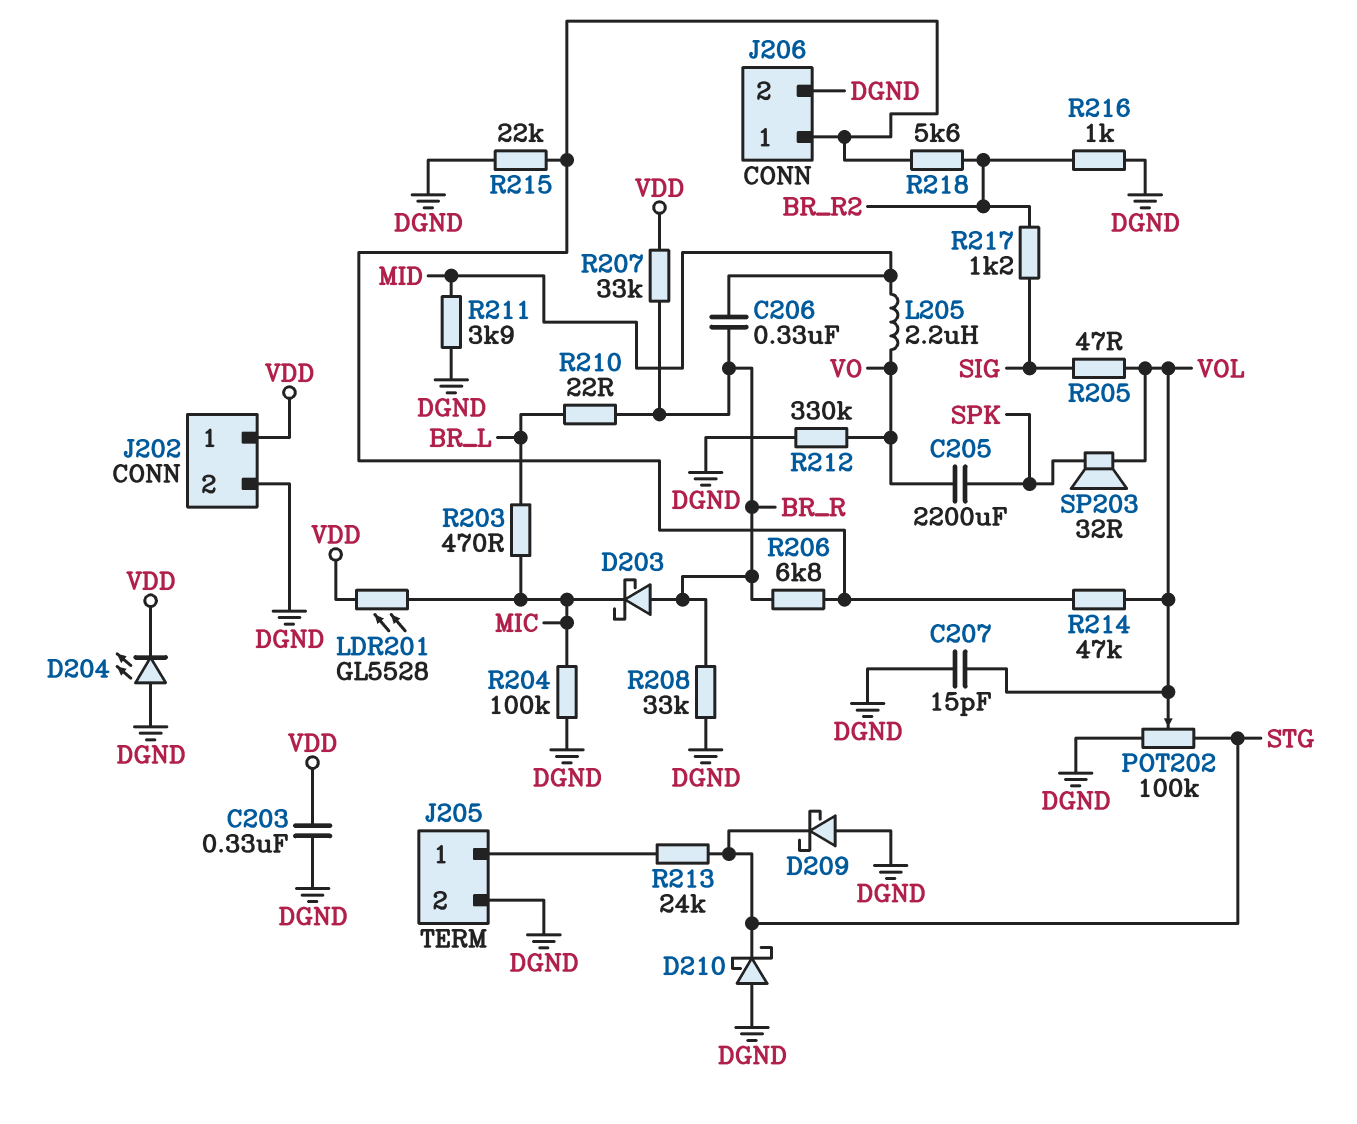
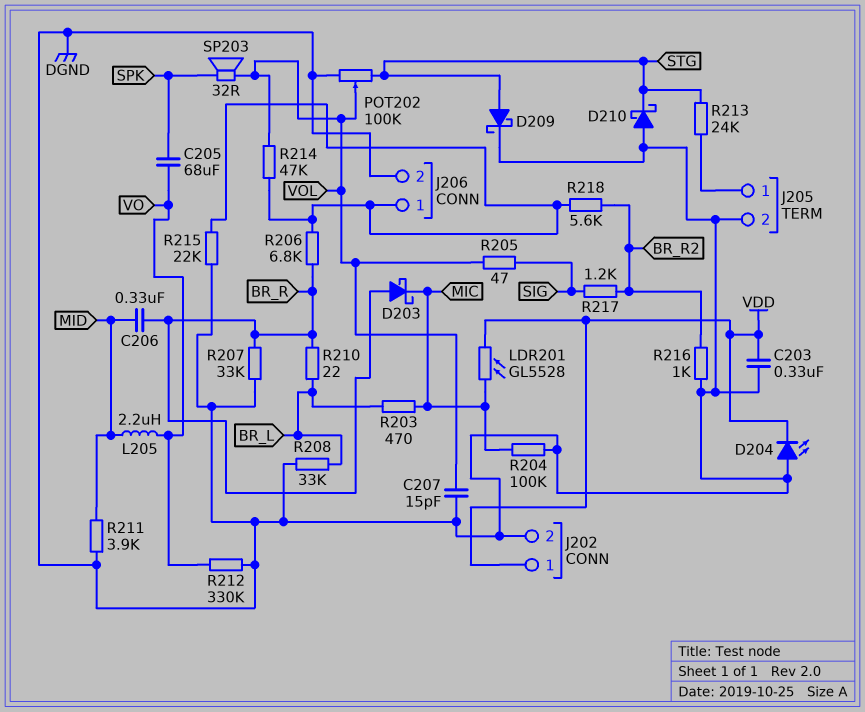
C205: 2200uF (SPK, VO) -> 68uF (SPK, VO)
D209: schottky (A DGND, K STG) -> schottky (A STG, K DGND)
R207: 33k (BR_R, VDD) -> 33k (BR_R, DGND)
R208: 33k (BR_R, DGND) -> 33k (BR_L, DGND)

